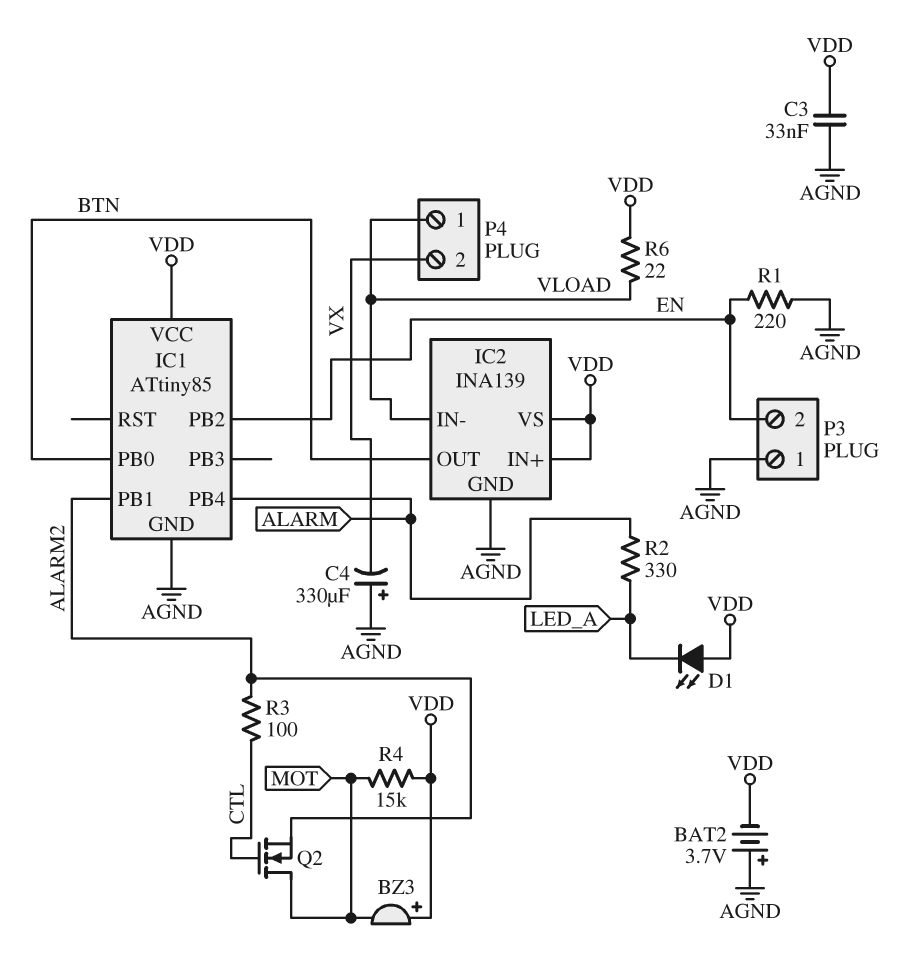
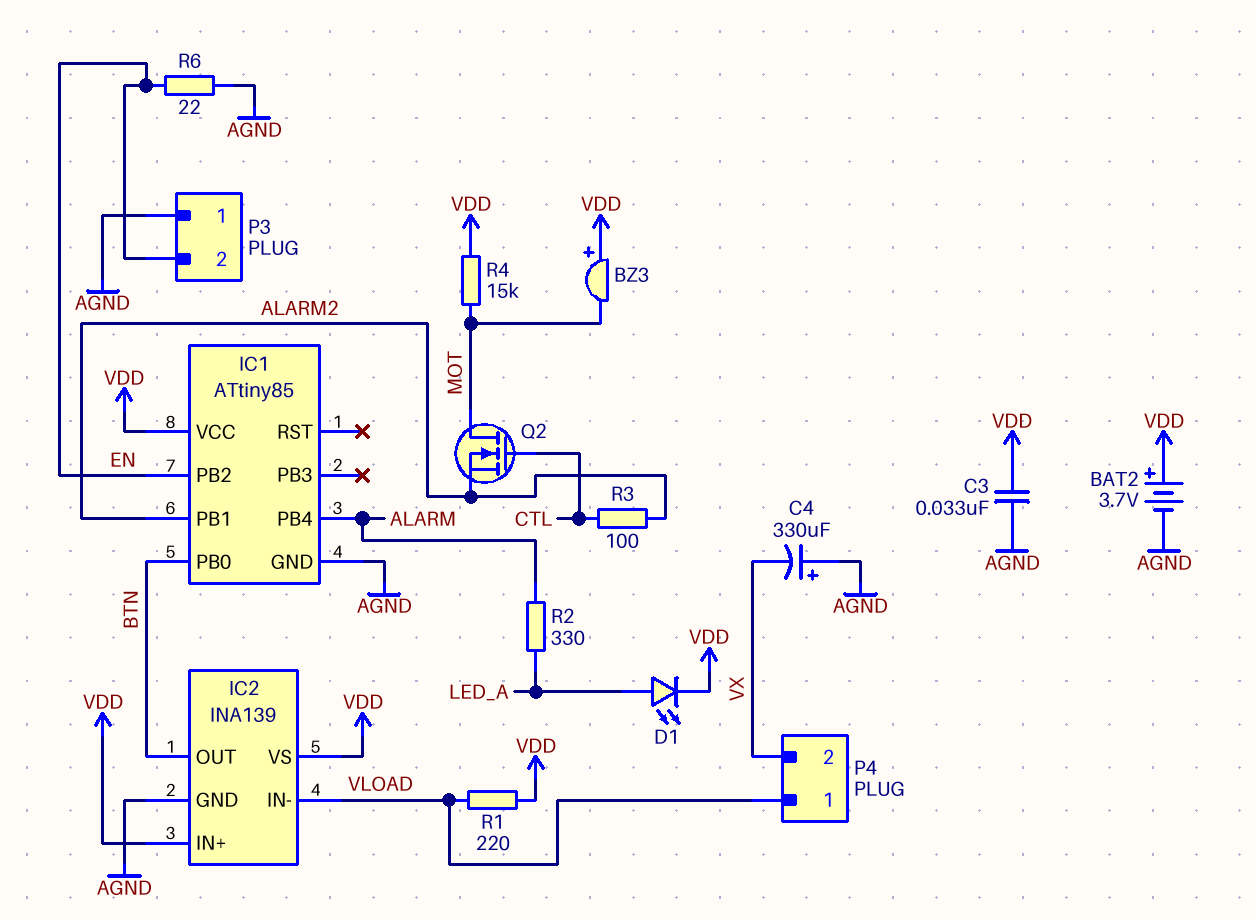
BAT2: 3.7V (plus AGND, minus VDD) -> 3.7V (plus VDD, minus AGND)
D1: LED (A VDD, K LED_A) -> LED (A LED_A, K VDD)
R1: 220 (AGND, EN) -> 220 (VDD, VLOAD)
R6: 22 (VDD, VLOAD) -> 22 (AGND, EN)

